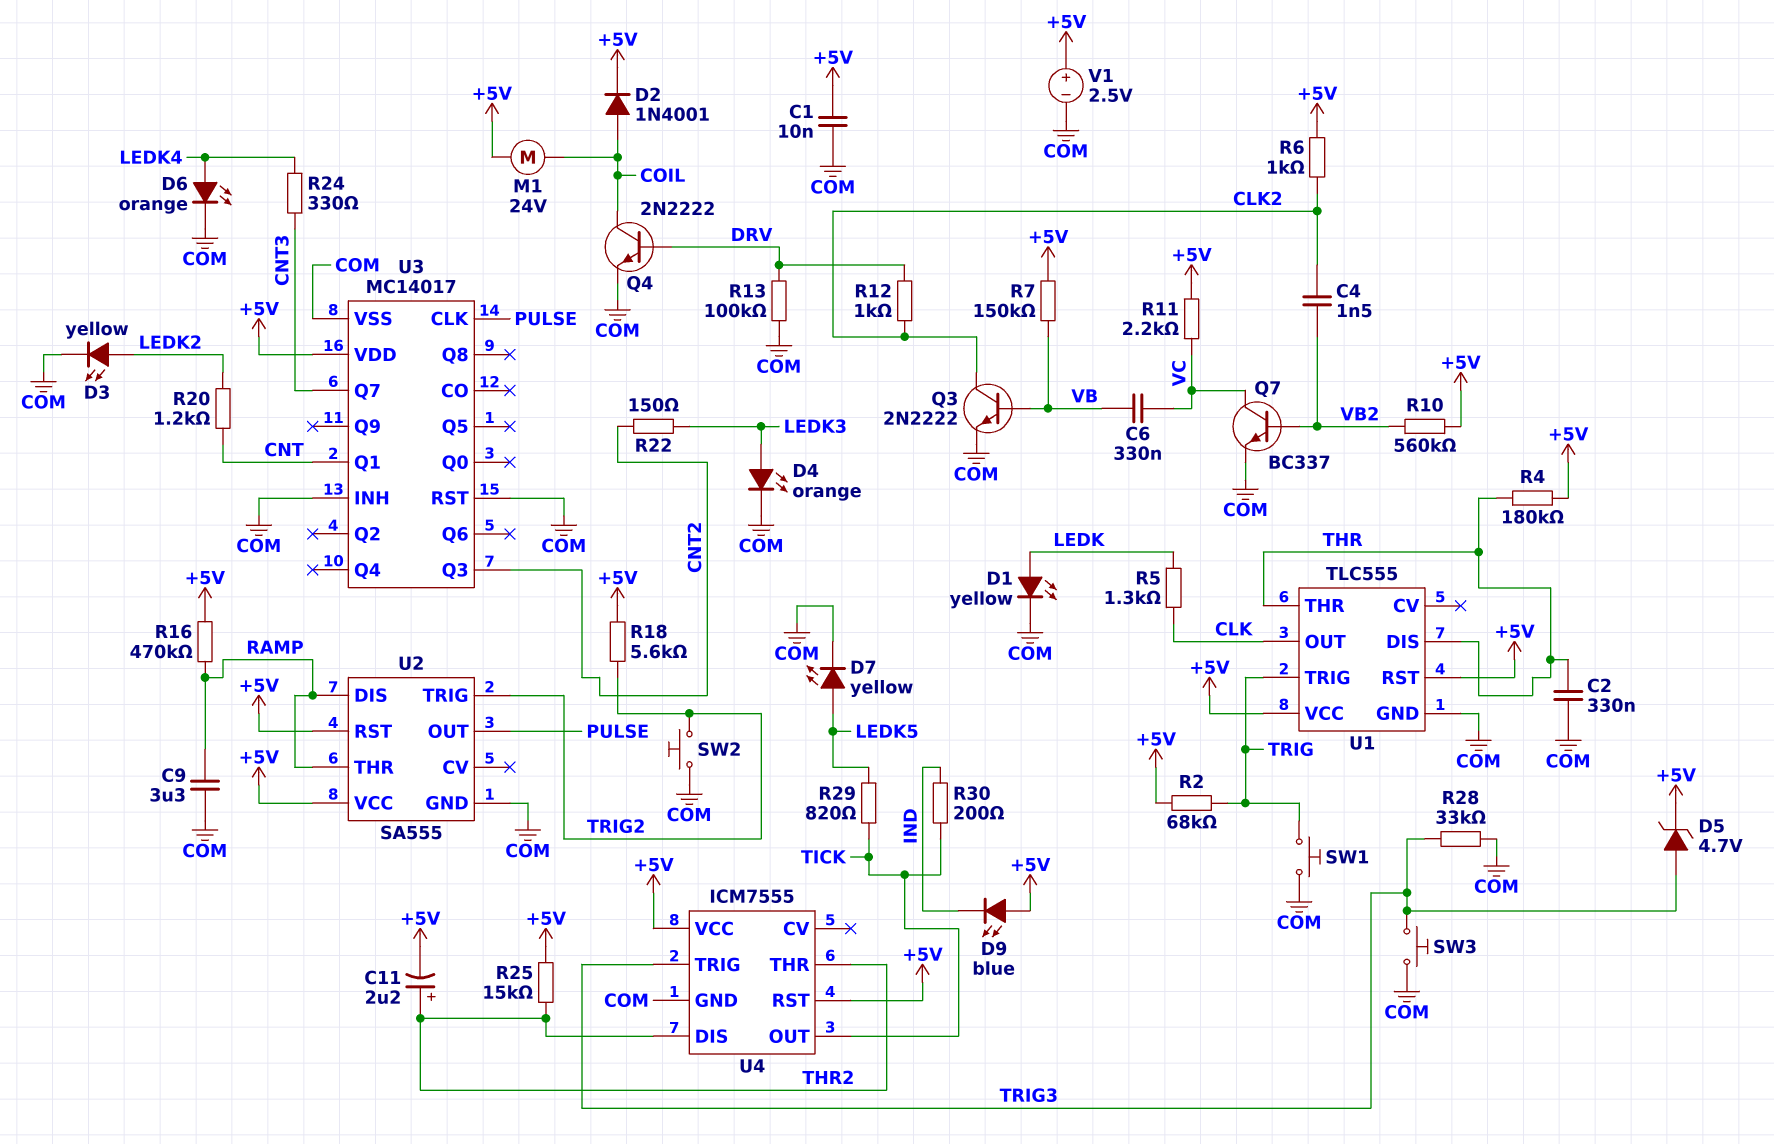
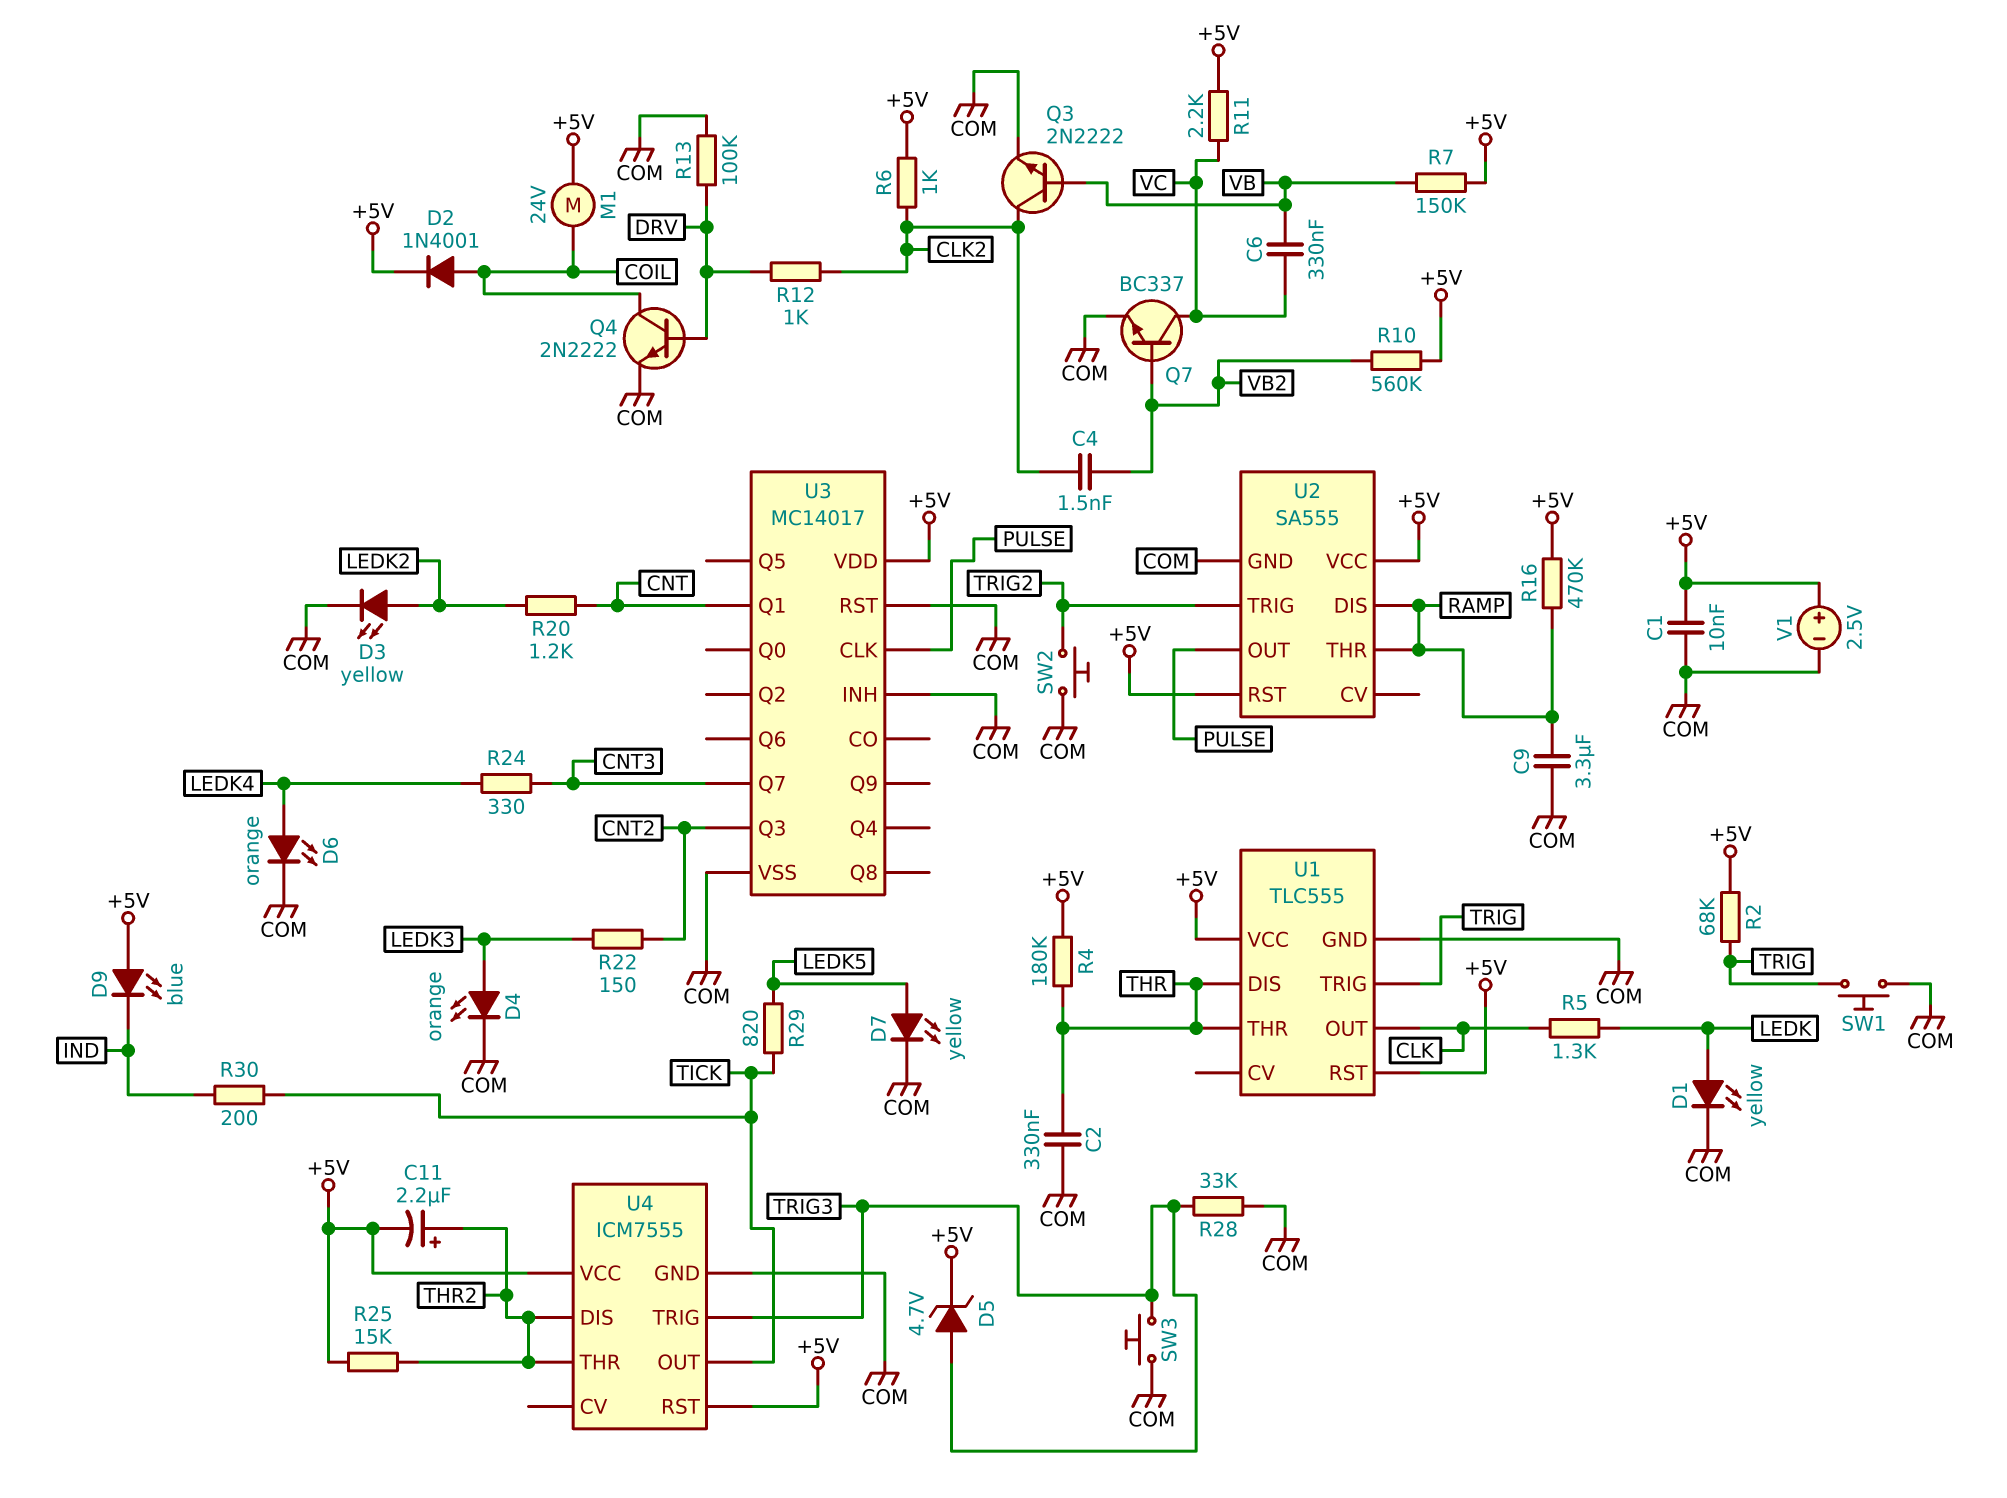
R18: 5.6k (+5V, TRIG2) -> none

